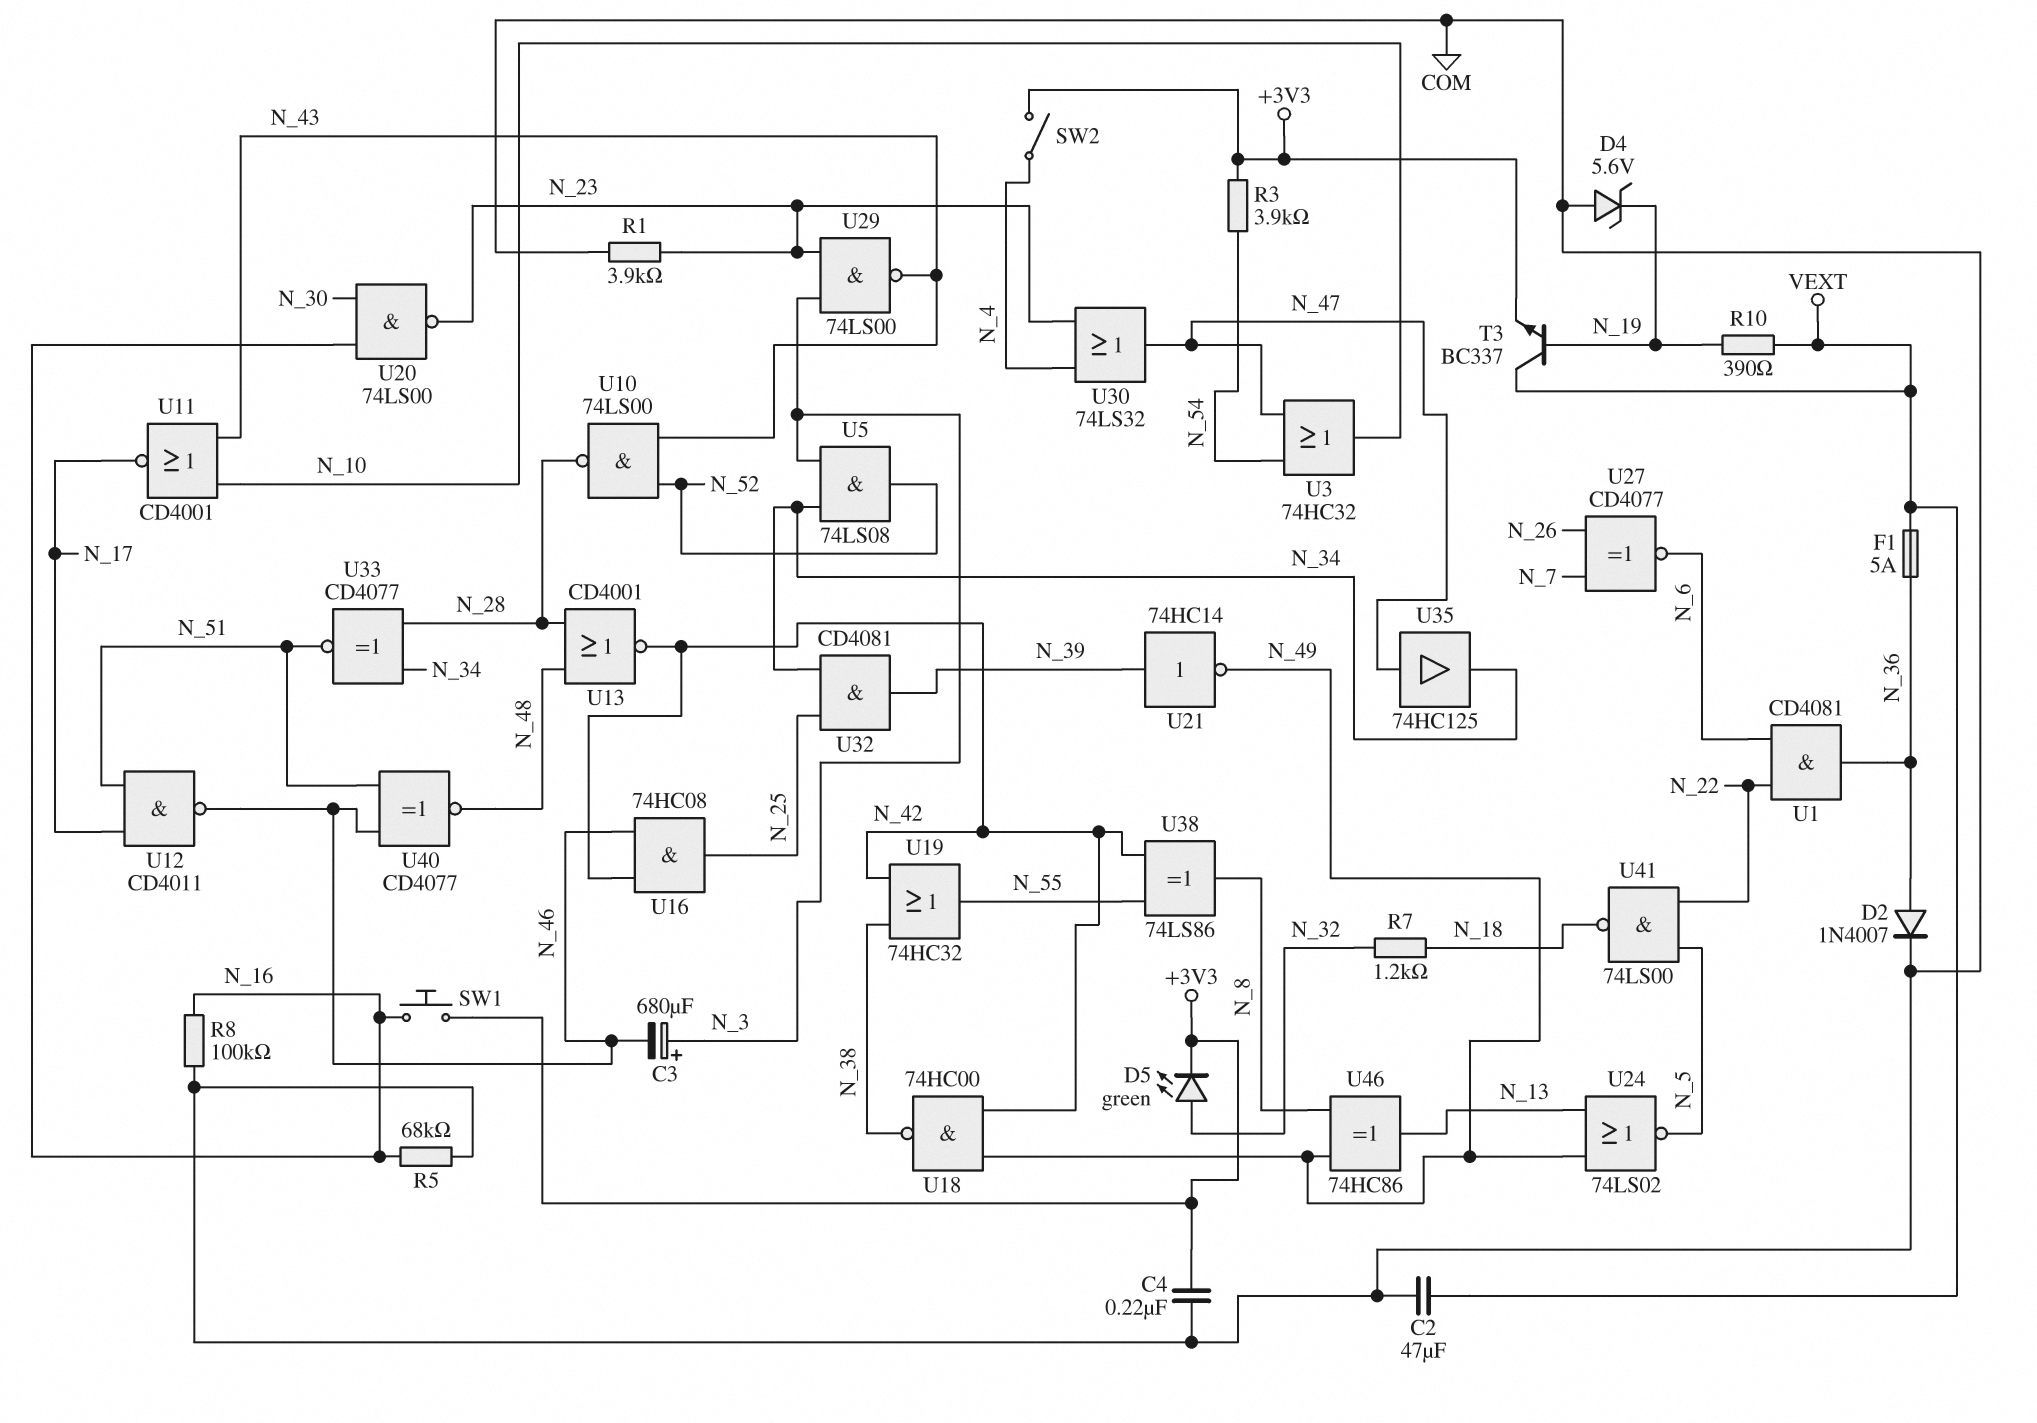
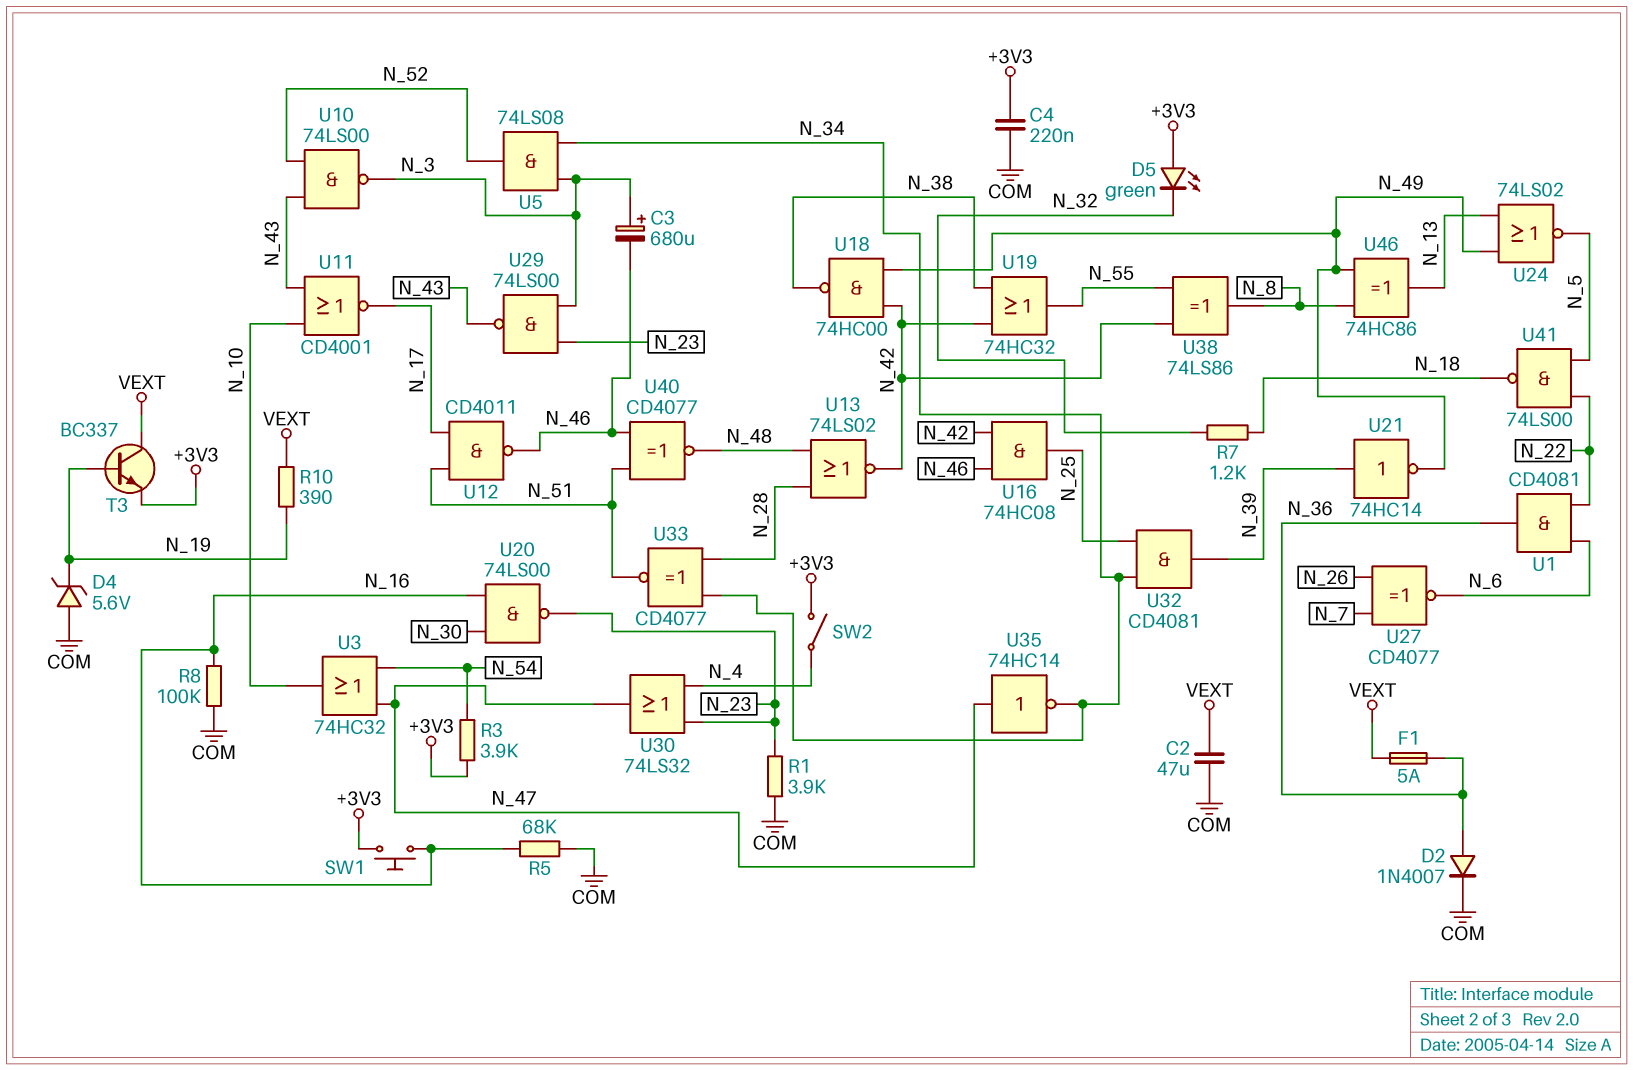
D5: LED green (A N_32, K +3V3) -> LED green (A +3V3, K N_32)
U10: NAND 74LS00 (in N_43, in N_52, out N_28) -> NAND 74LS00 (in N_43, in N_52, out N_3)
U13: NOR CD4001 (in N_28, in N_48, out N_42) -> NOR 74LS02 (in N_28, in N_48, out N_42)
U35: buffer 74HC125 (in N_47, out N_34) -> NOT 74HC14 (in N_47, out N_34)

